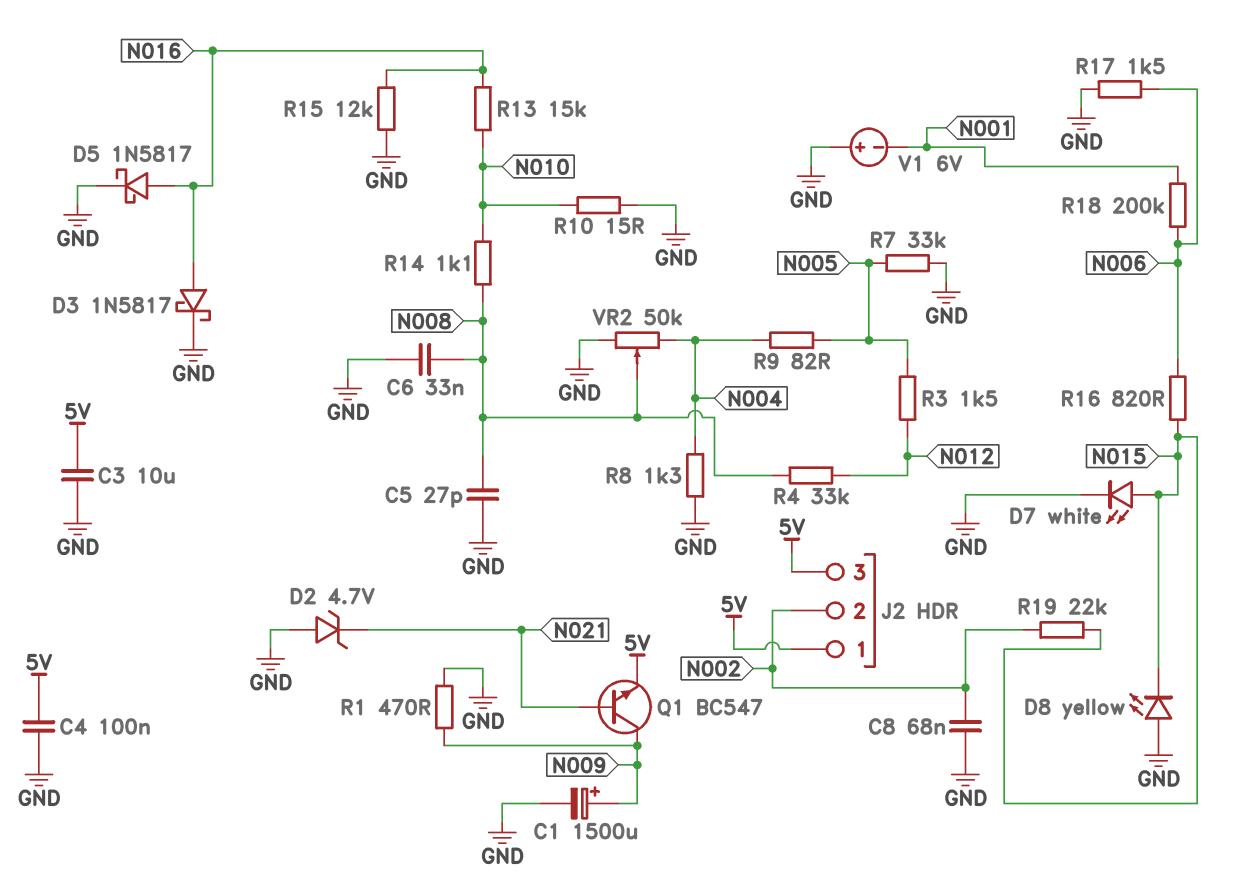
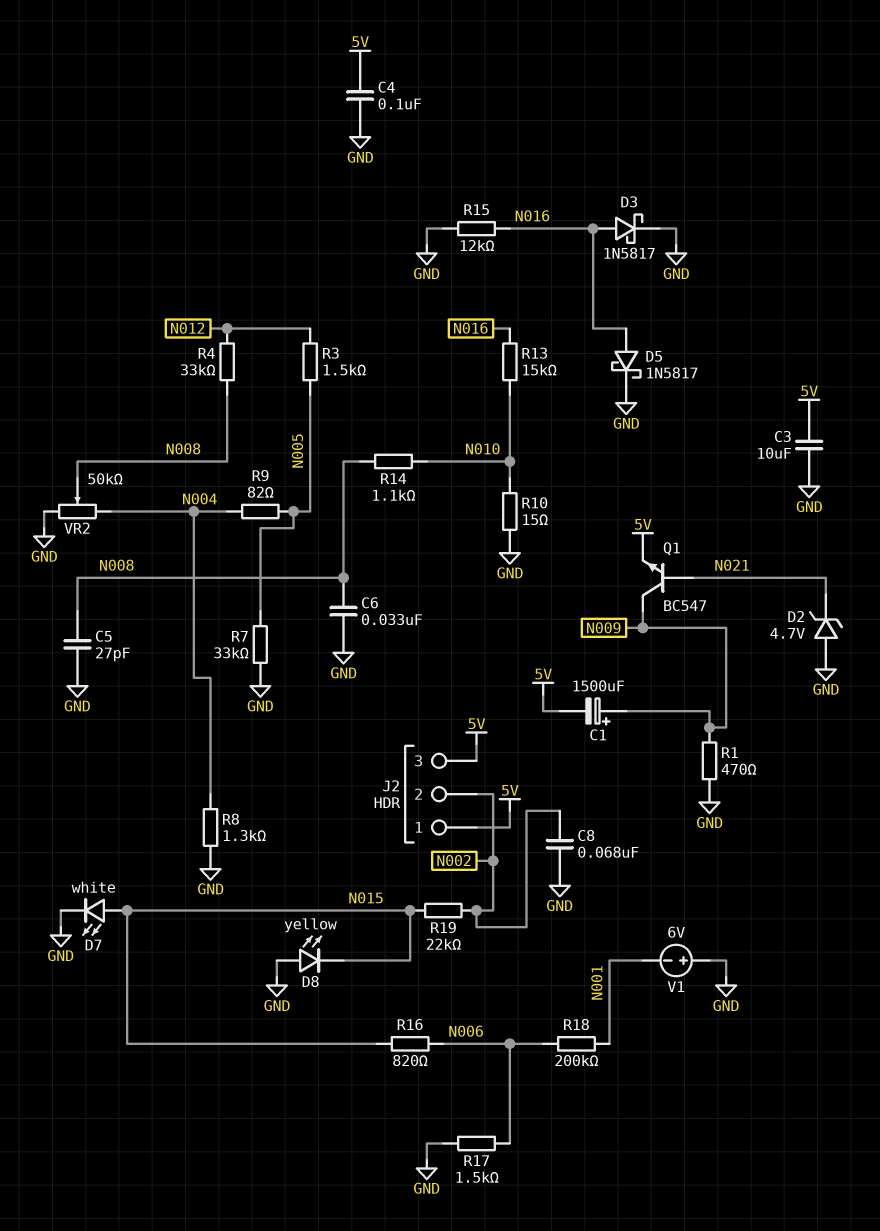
C1: 1500uF (plus N009, minus GND) -> 1500uF (plus N009, minus 5V)

